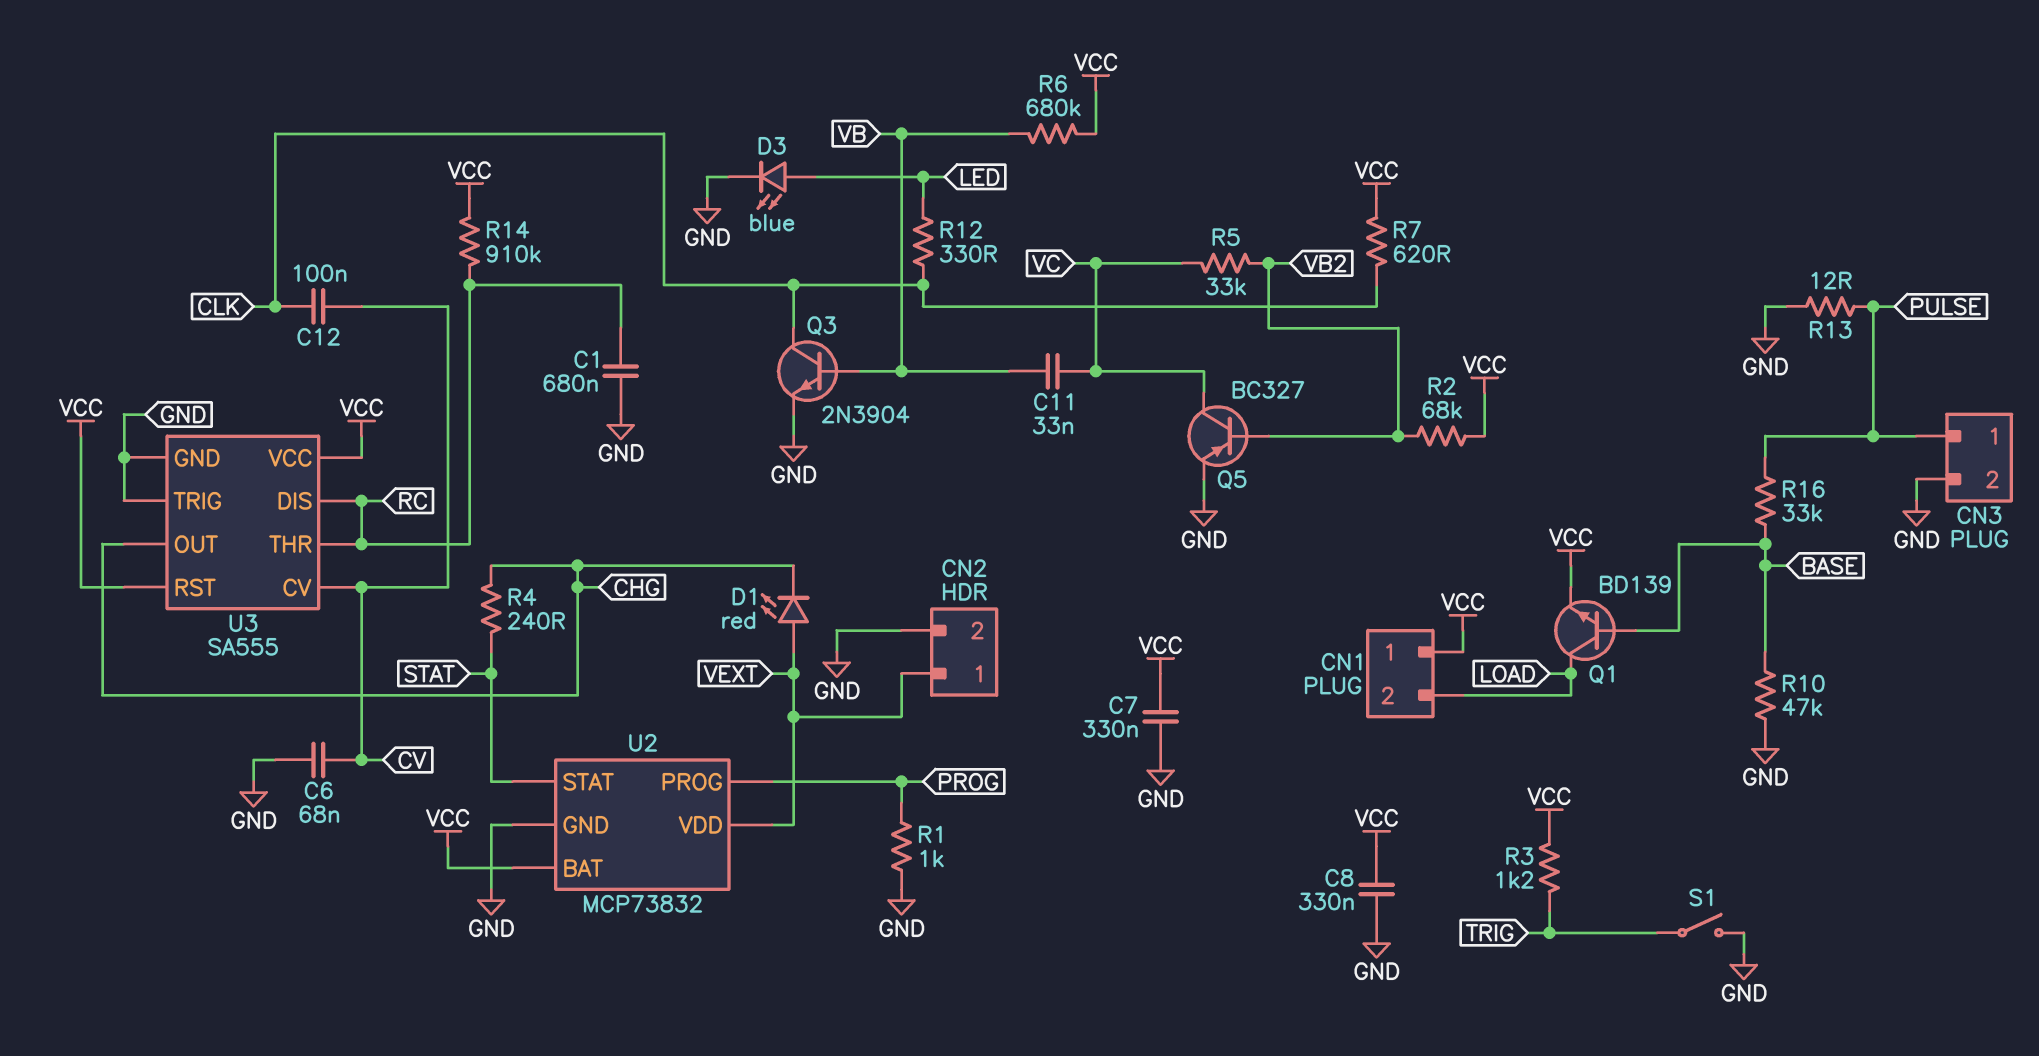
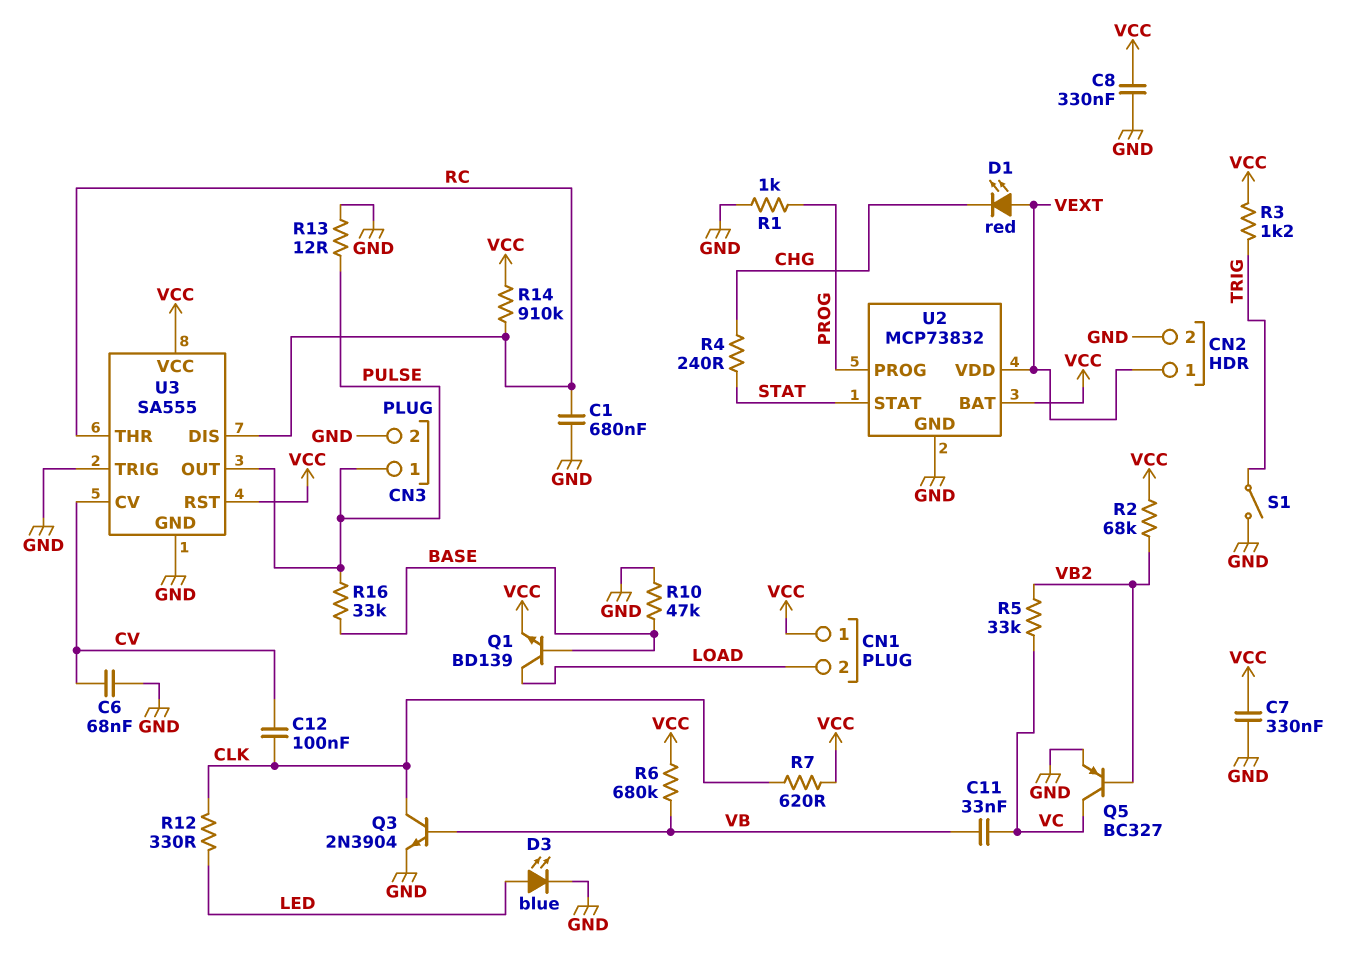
U3 pin OUT: CHG -> PULSE

